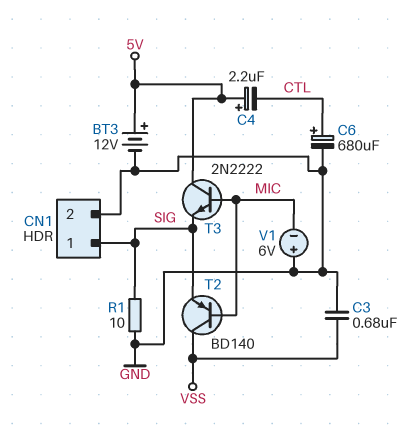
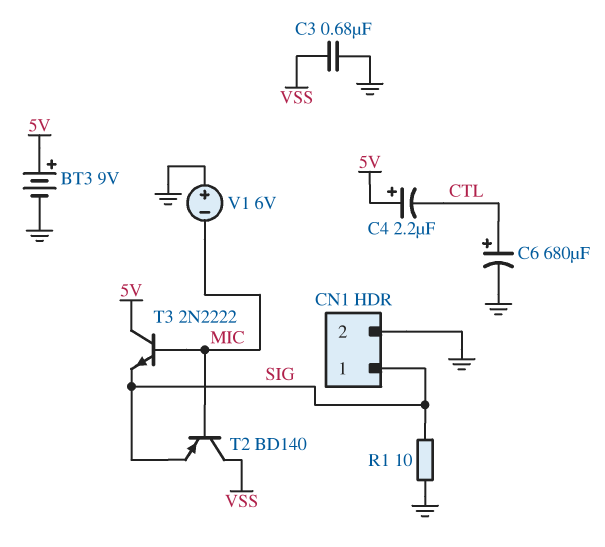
BT3: 12V (plus 5V, minus GND) -> 9V (plus 5V, minus GND)

